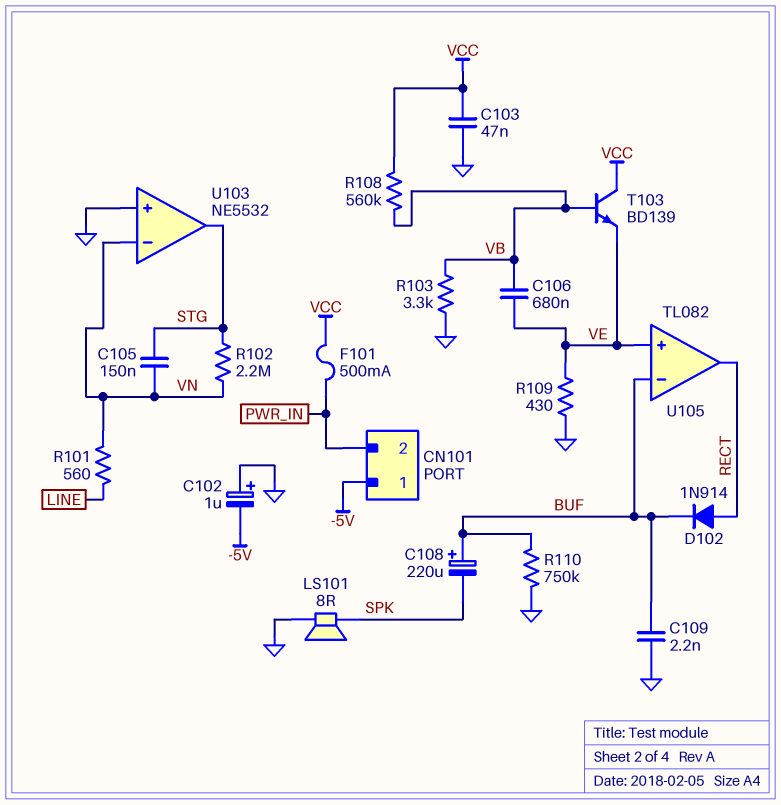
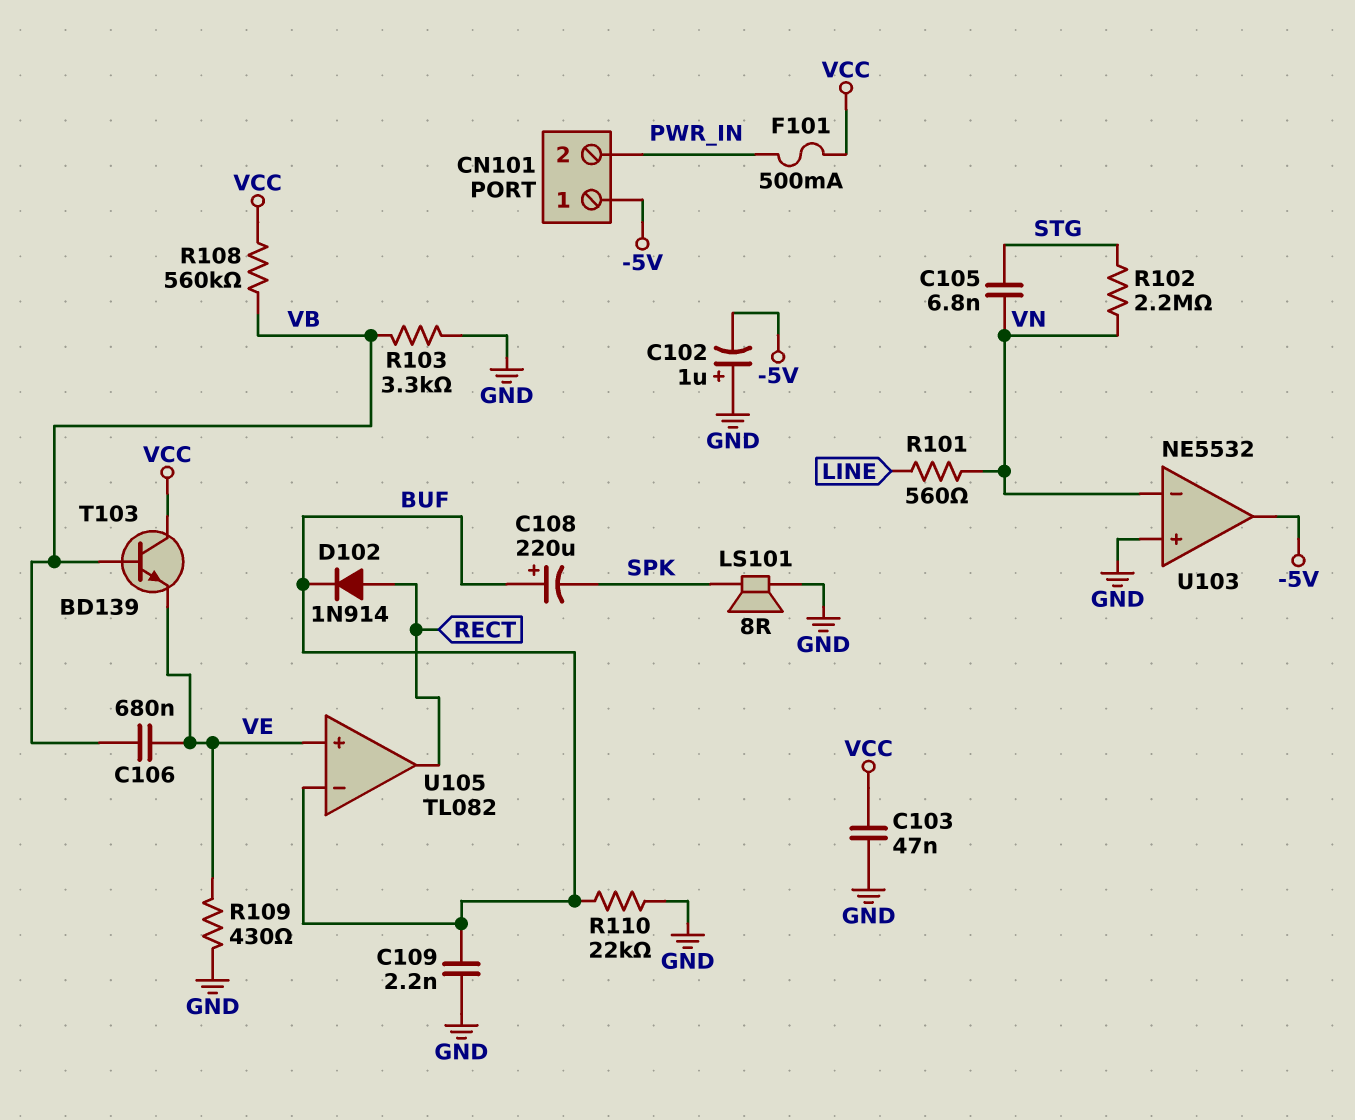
C105: 150nF (STG, VN) -> 6.8nF (STG, VN)
R110: 750k (BUF, GND) -> 22k (BUF, GND)
U103 pin out: STG -> -5V

